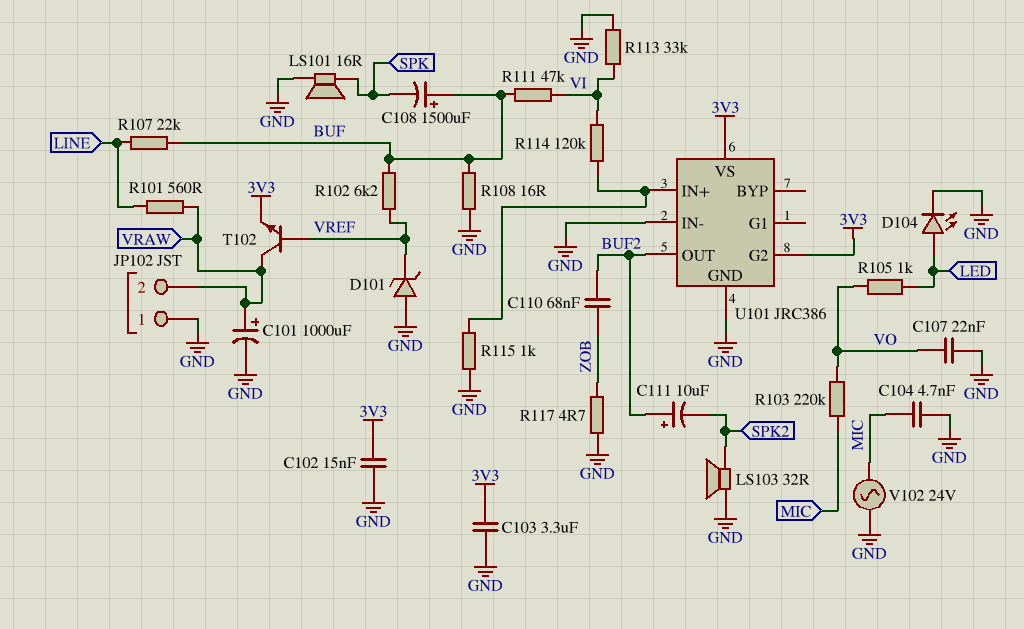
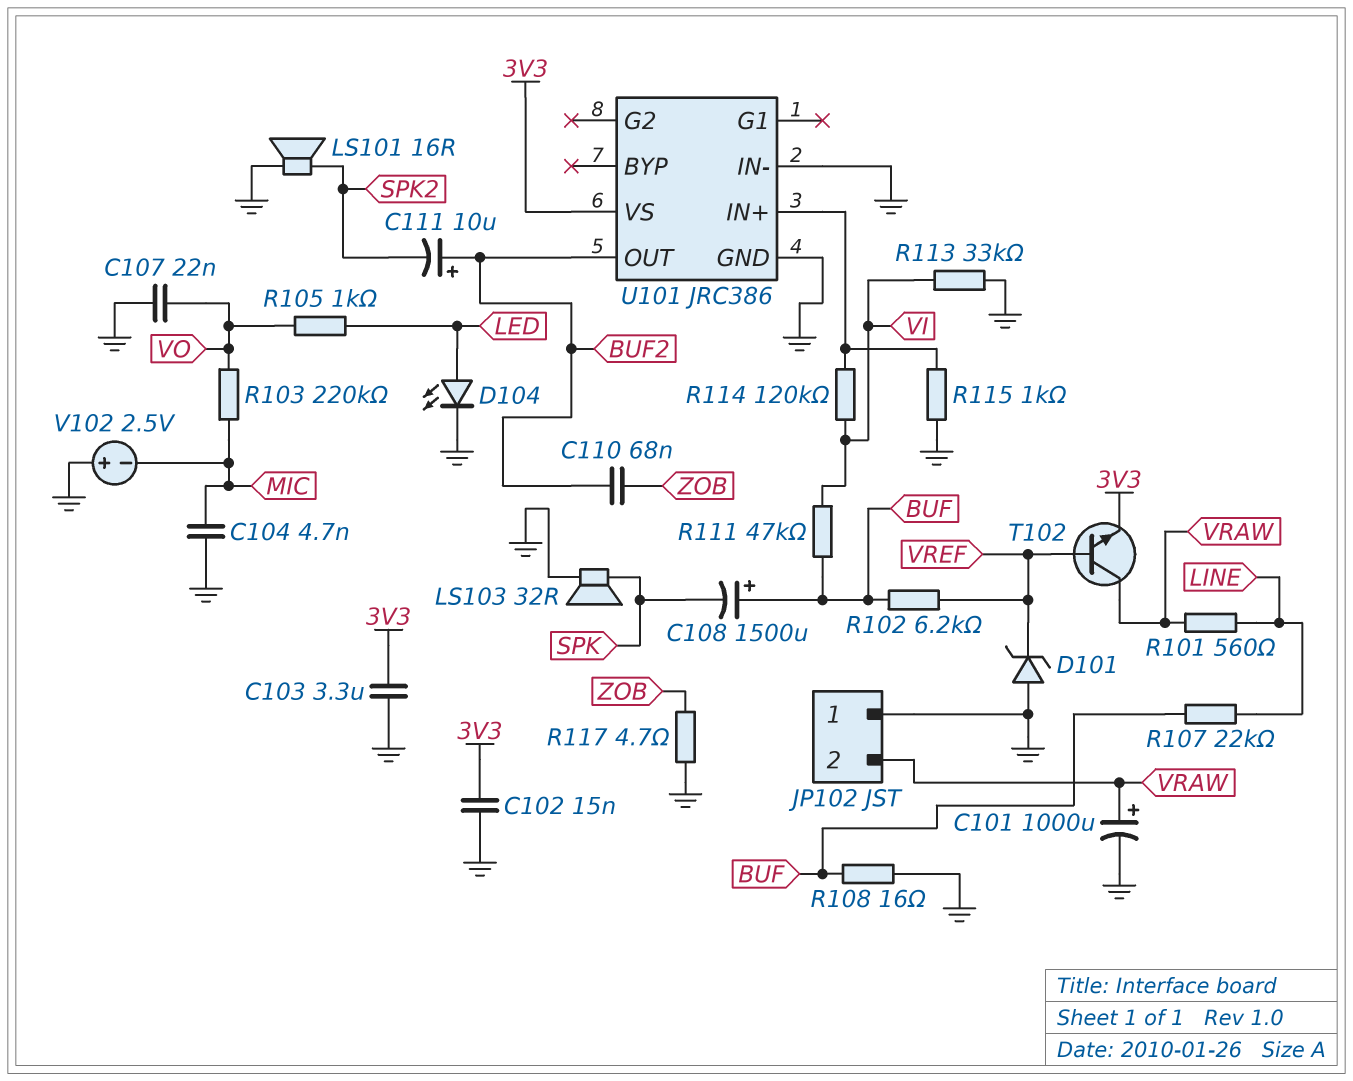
LS101: speaker 16R (GND, SPK) -> speaker 16R (GND, SPK2)
LS103: speaker 32R (GND, SPK2) -> speaker 32R (GND, SPK)
U101 pin G2: 3V3 -> none
V102: AC 24V (GND, MIC) -> 2.5V (plus GND, minus MIC)

